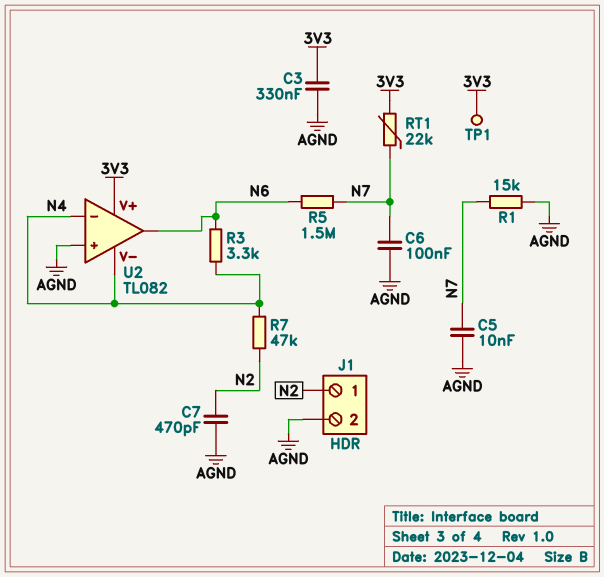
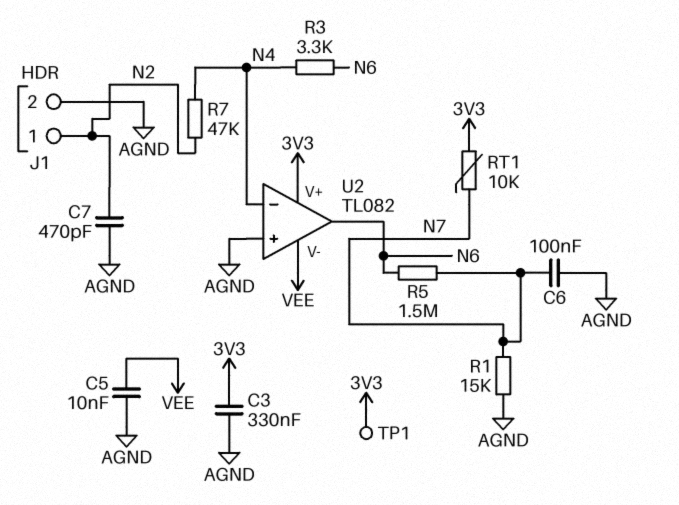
C5: 10nF (AGND, N7) -> 10nF (AGND, VEE)
RT1: 22k (3V3, N7) -> 10k (3V3, N7)
U2 pin V-: N4 -> VEE

